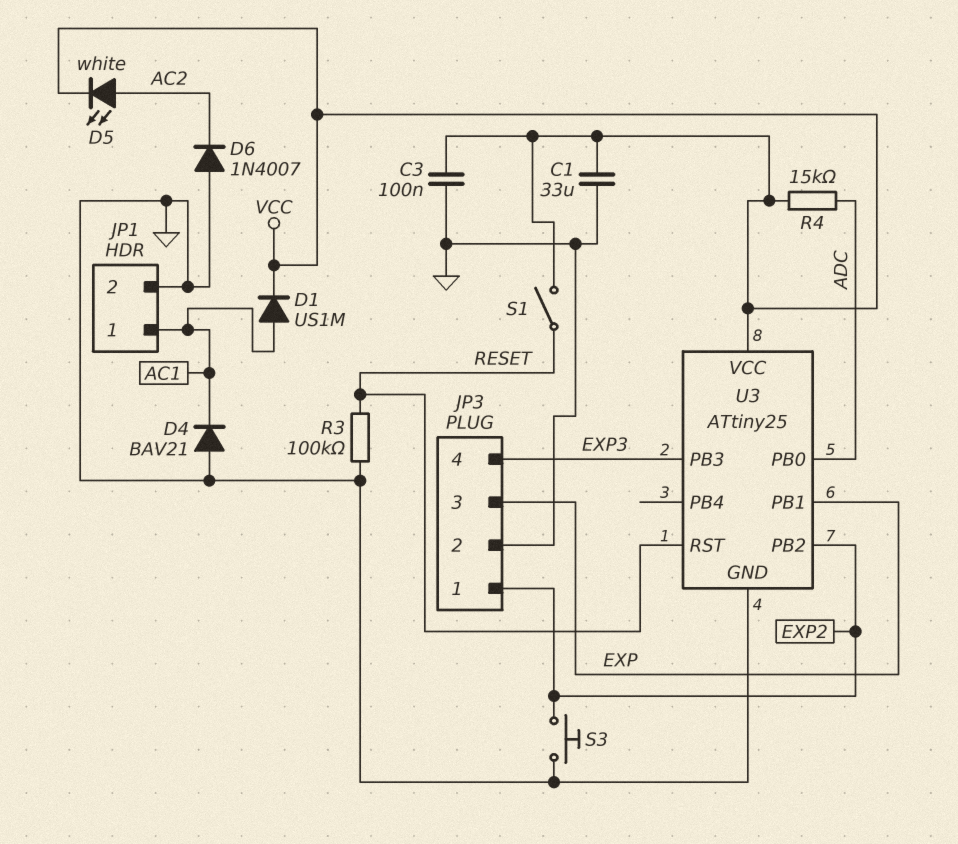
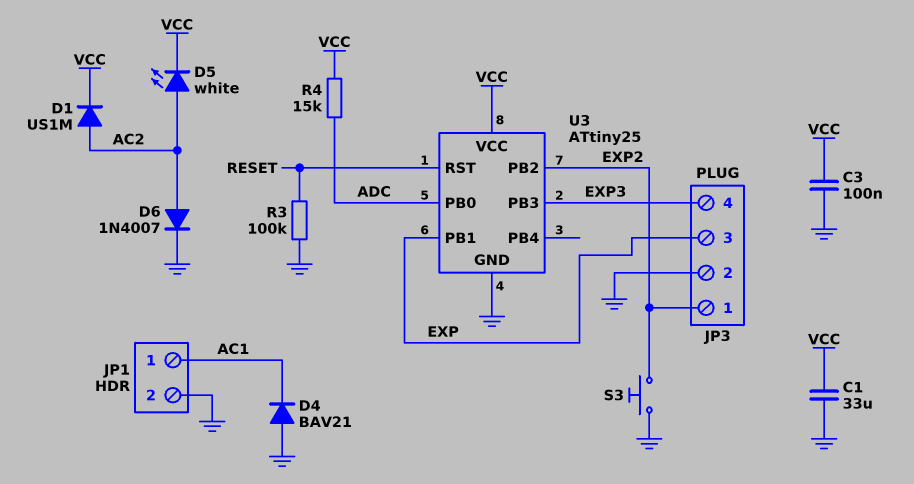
D1: diode US1M (A AC1, K VCC) -> diode US1M (A AC2, K VCC)
D6: diode 1N4007 (A GND, K AC2) -> diode 1N4007 (A AC2, K GND)
S1: switch (RESET, VCC) -> none

